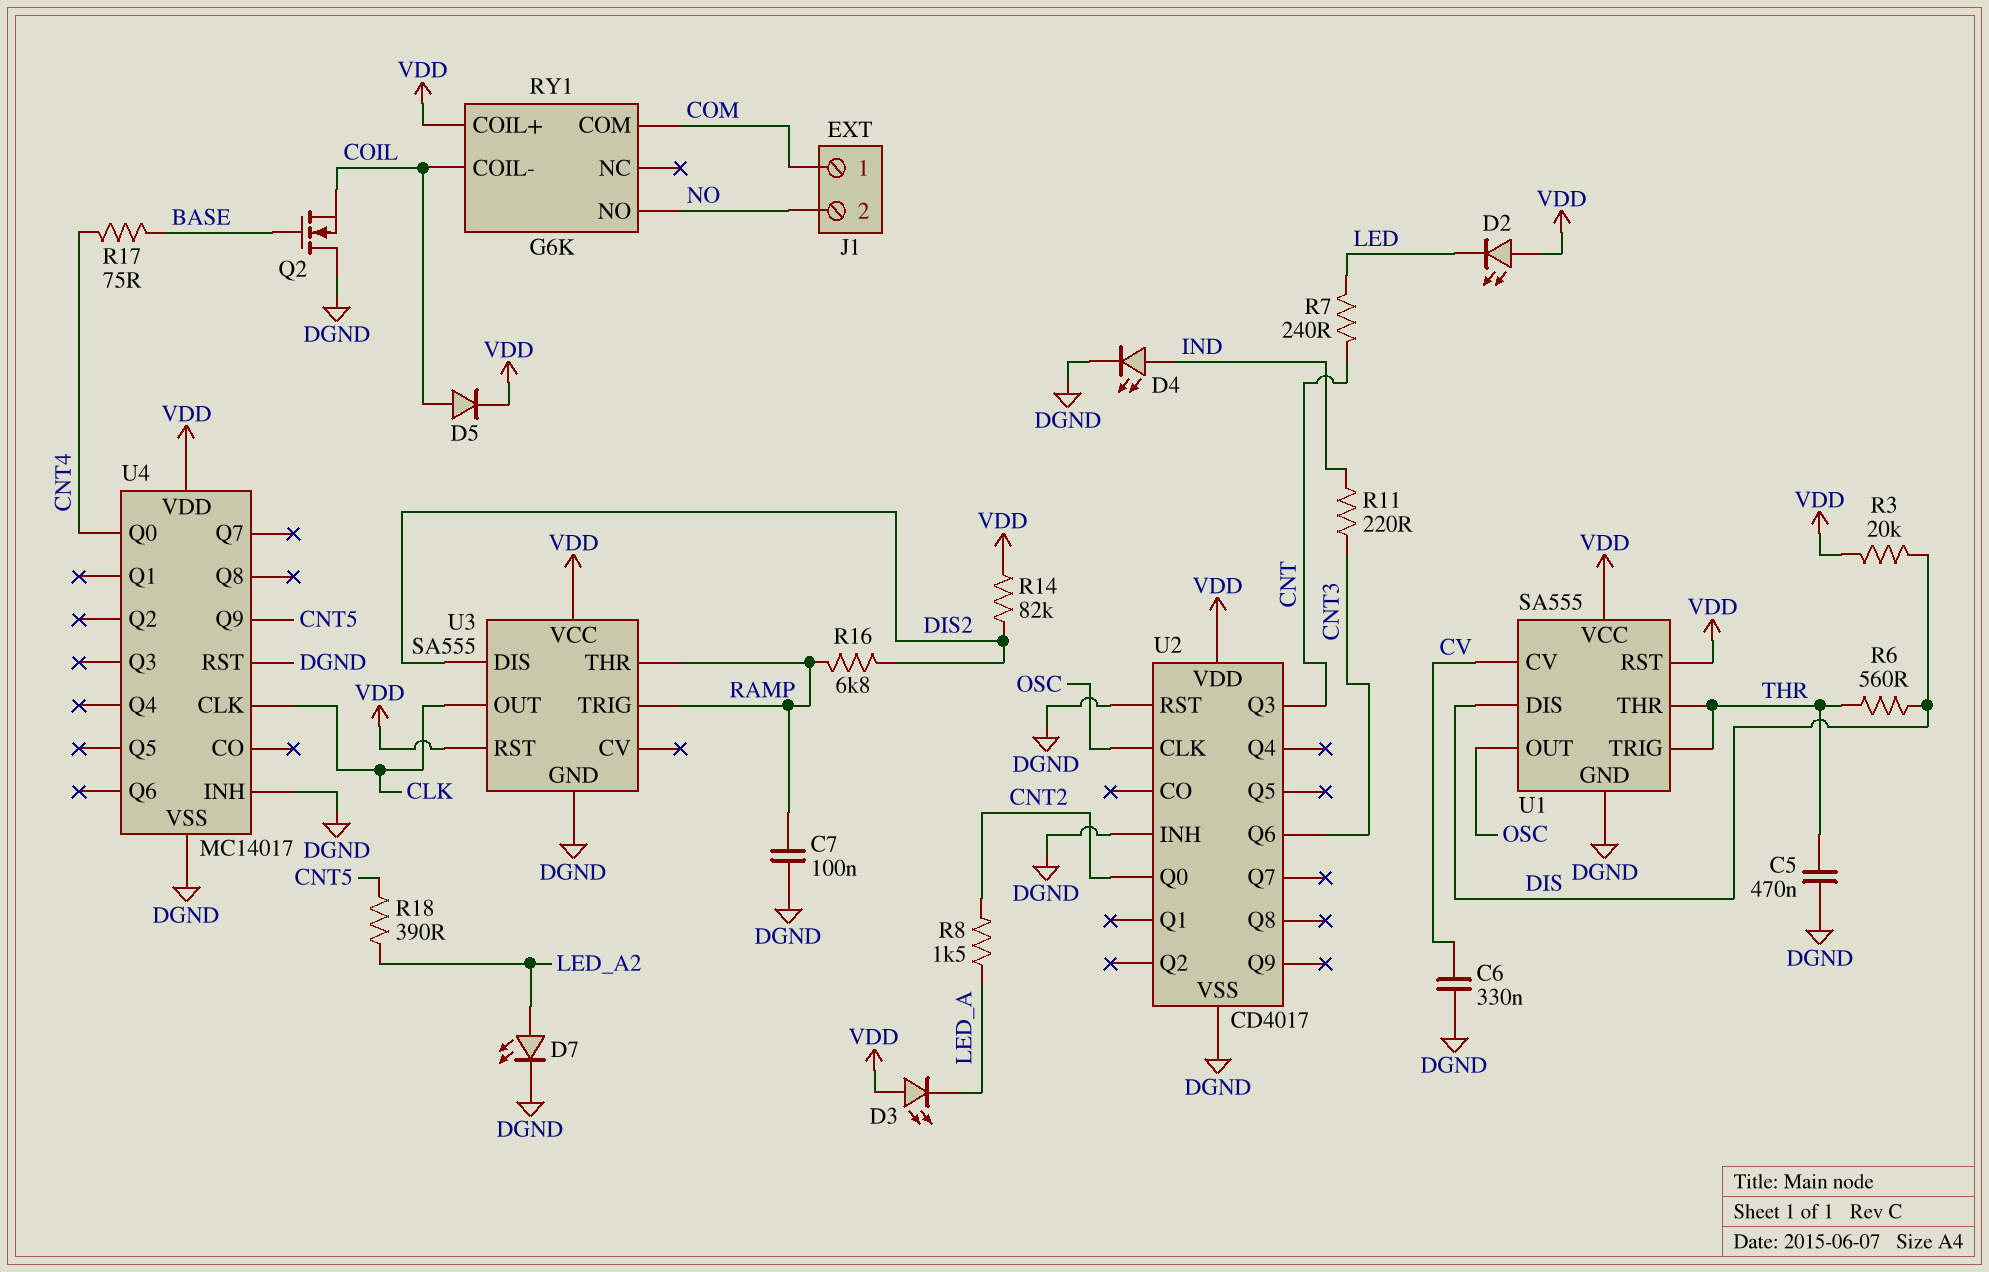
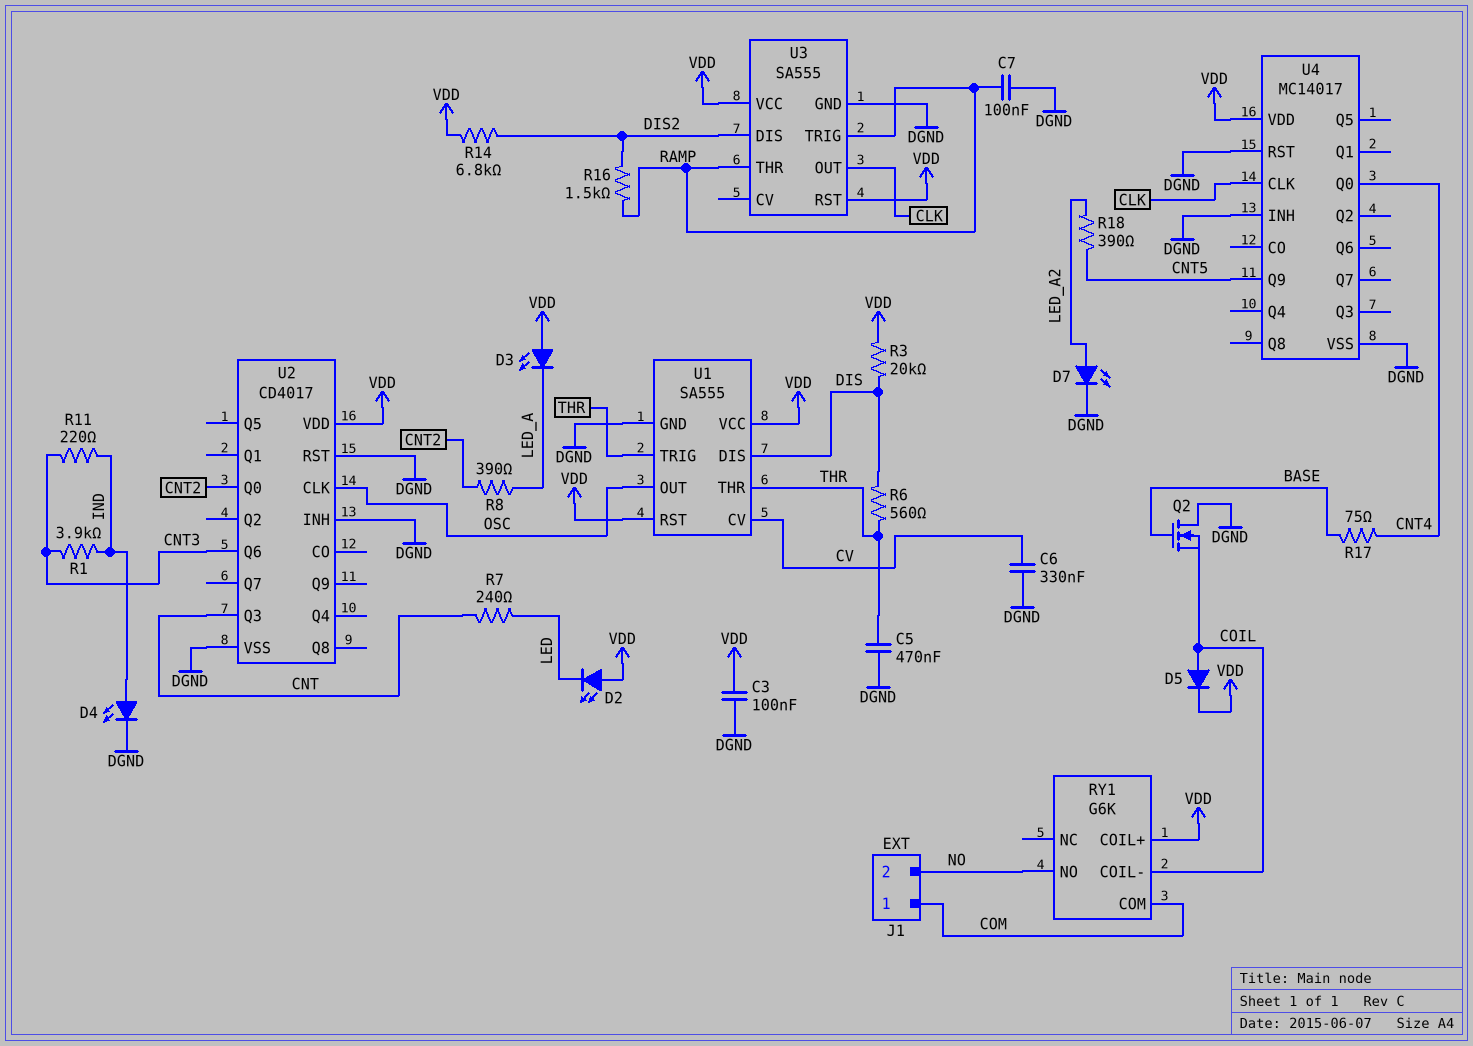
C3: none -> 100nF (DGND, VDD)
R1: none -> 3.9k (CNT3, IND)
R8: 1.5k (CNT2, LED_A) -> 390 (CNT2, LED_A)
R14: 82k (DIS2, VDD) -> 6.8k (DIS2, VDD)
R16: 6.8k (DIS2, RAMP) -> 1.5k (DIS2, RAMP)

